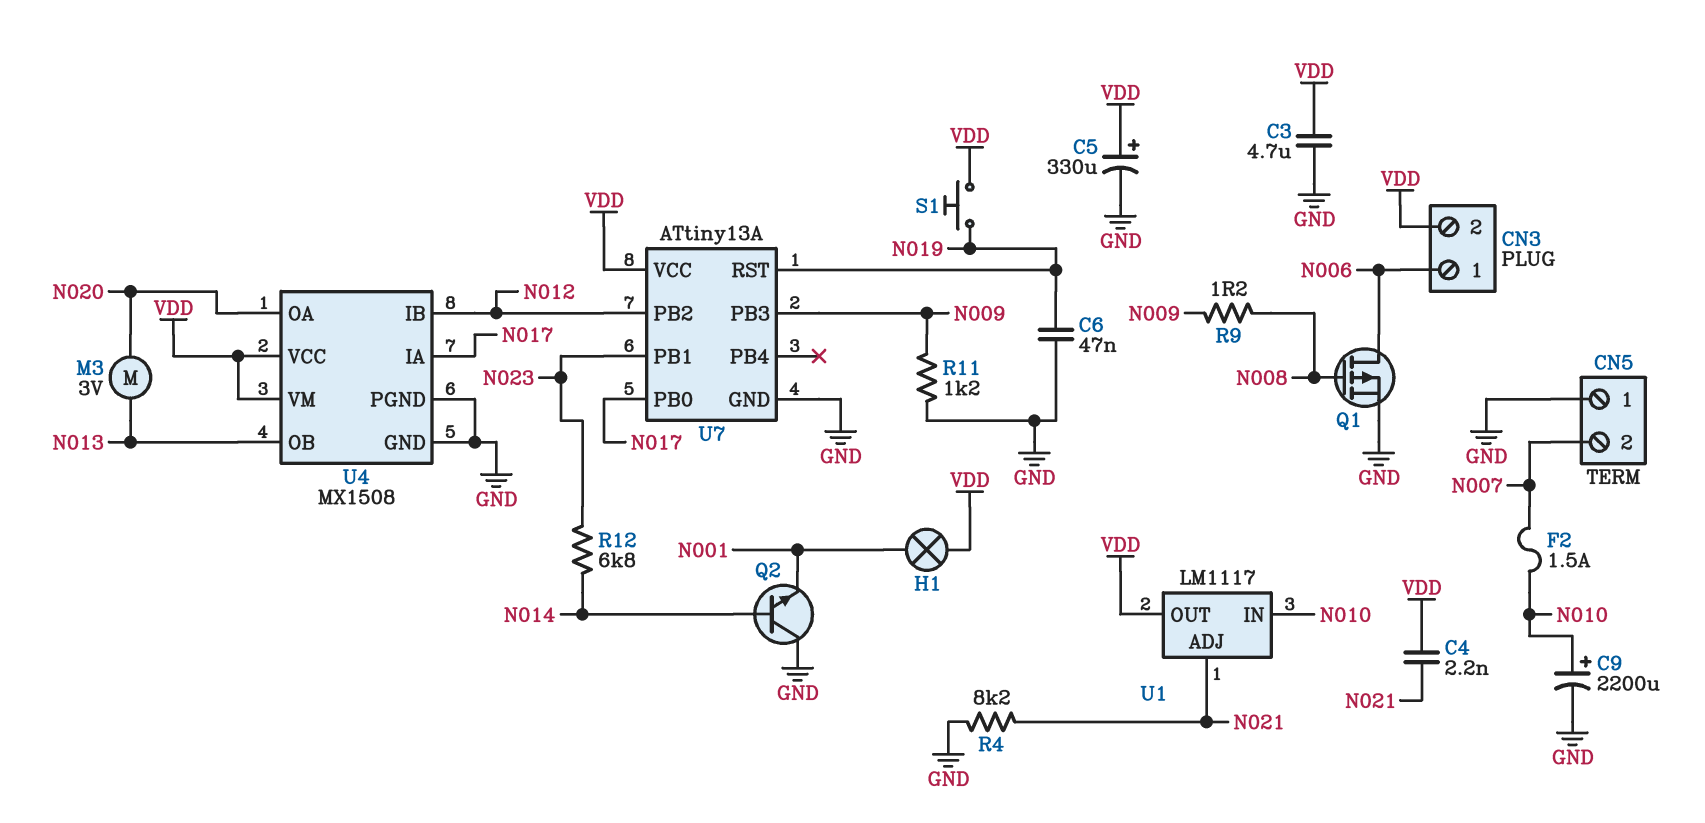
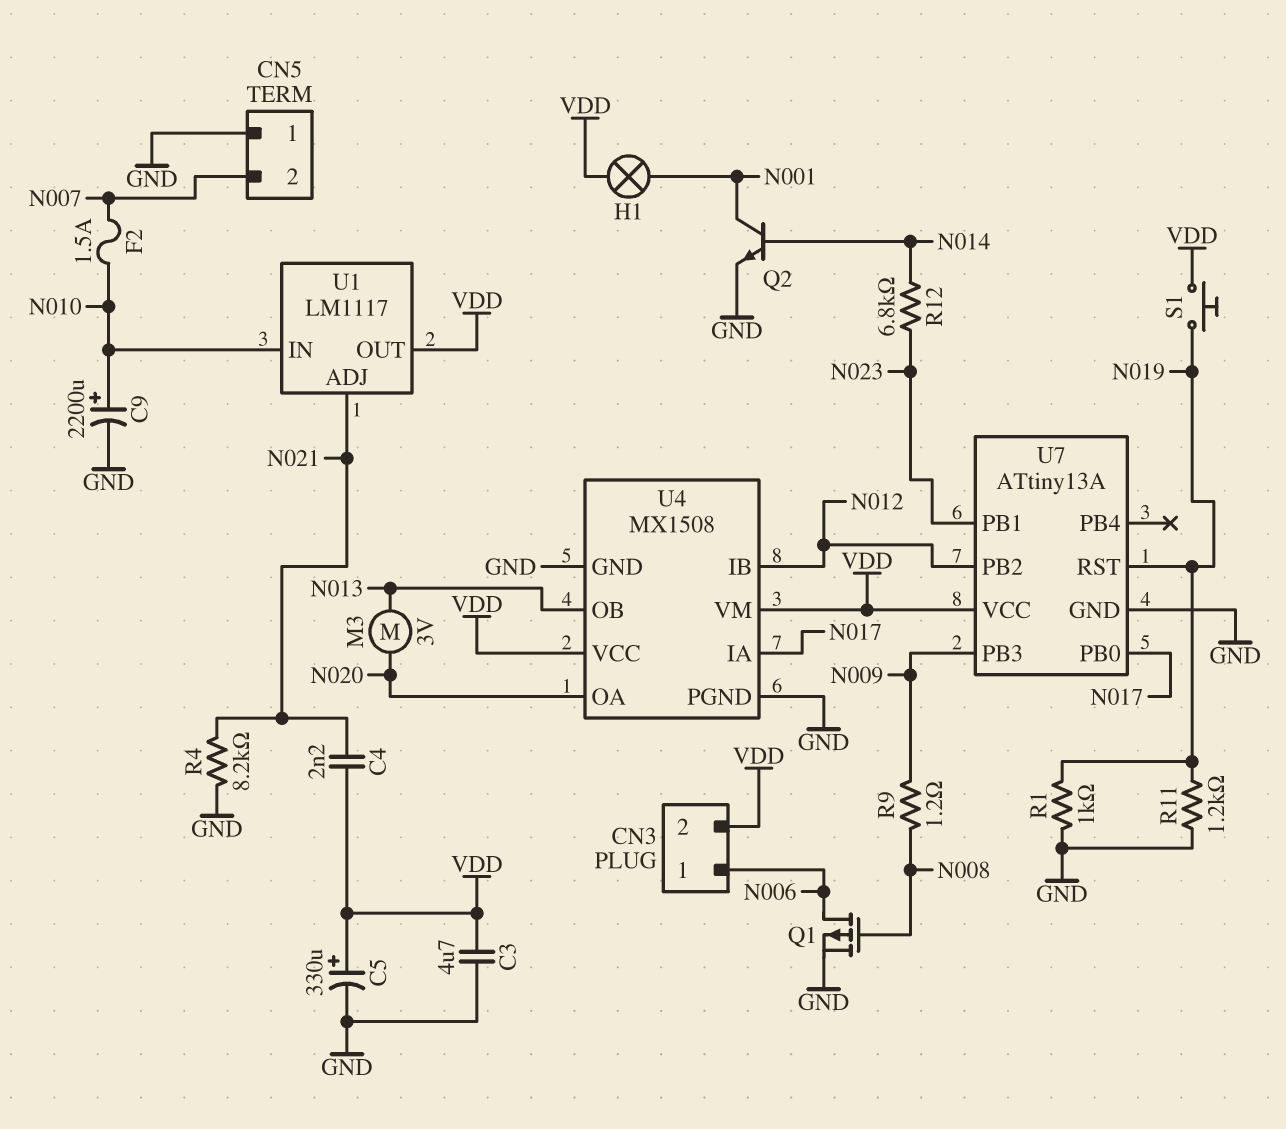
C6: 47nF (GND, N019) -> none
Q2: NPN (B N014, C GND, E N001) -> NPN (B N014, C N001, E GND)
R1: none -> 1k (GND, N019)
R11: 1.2k (GND, N009) -> 1.2k (GND, N019)

